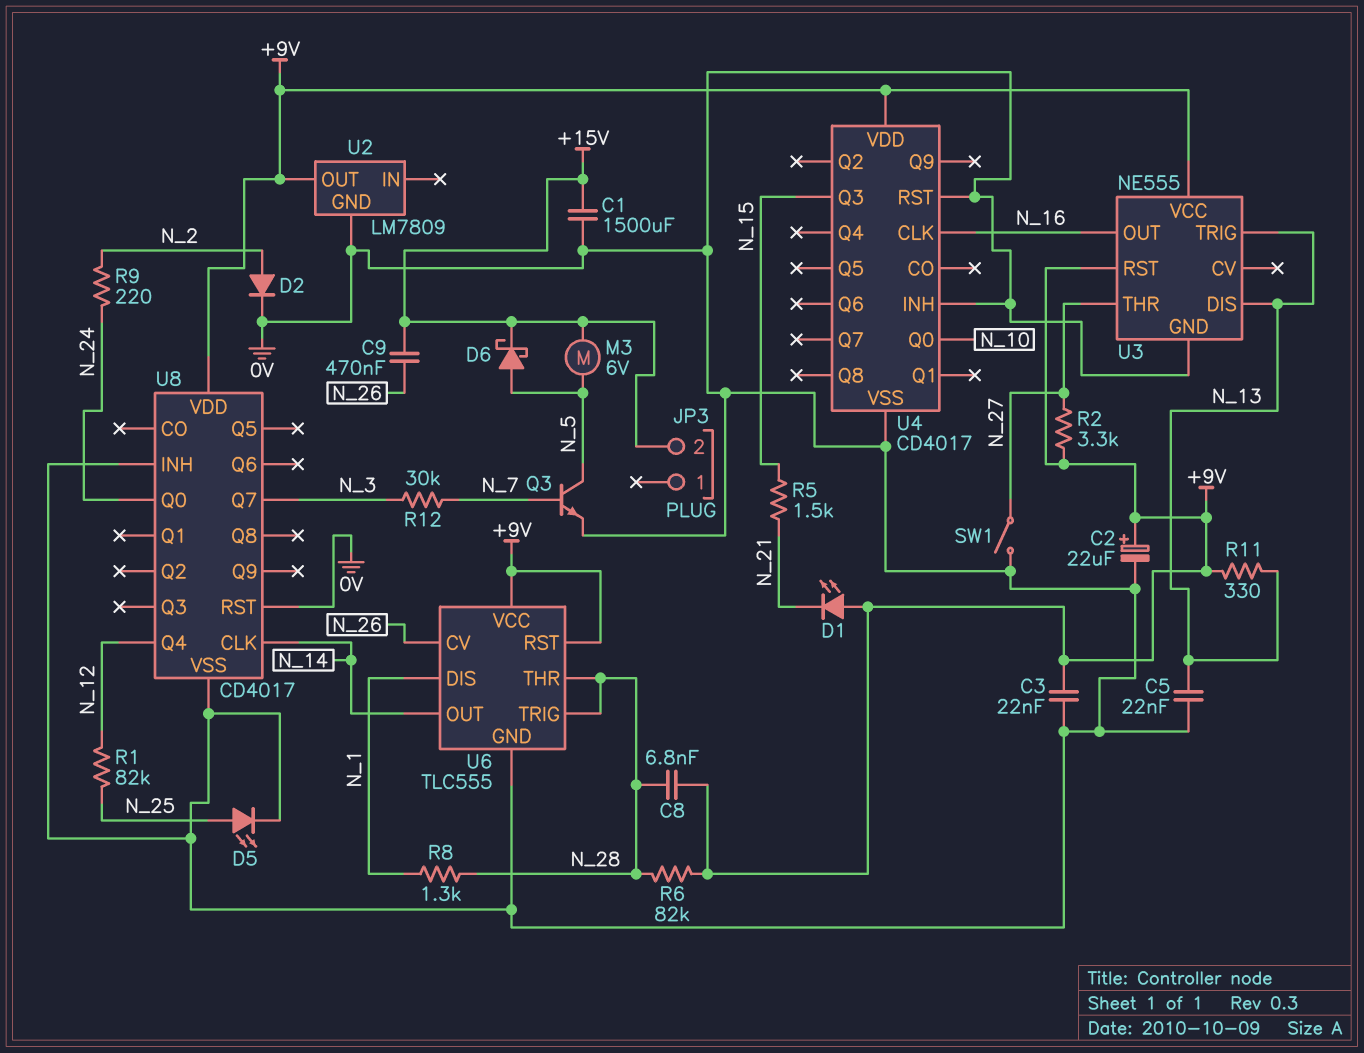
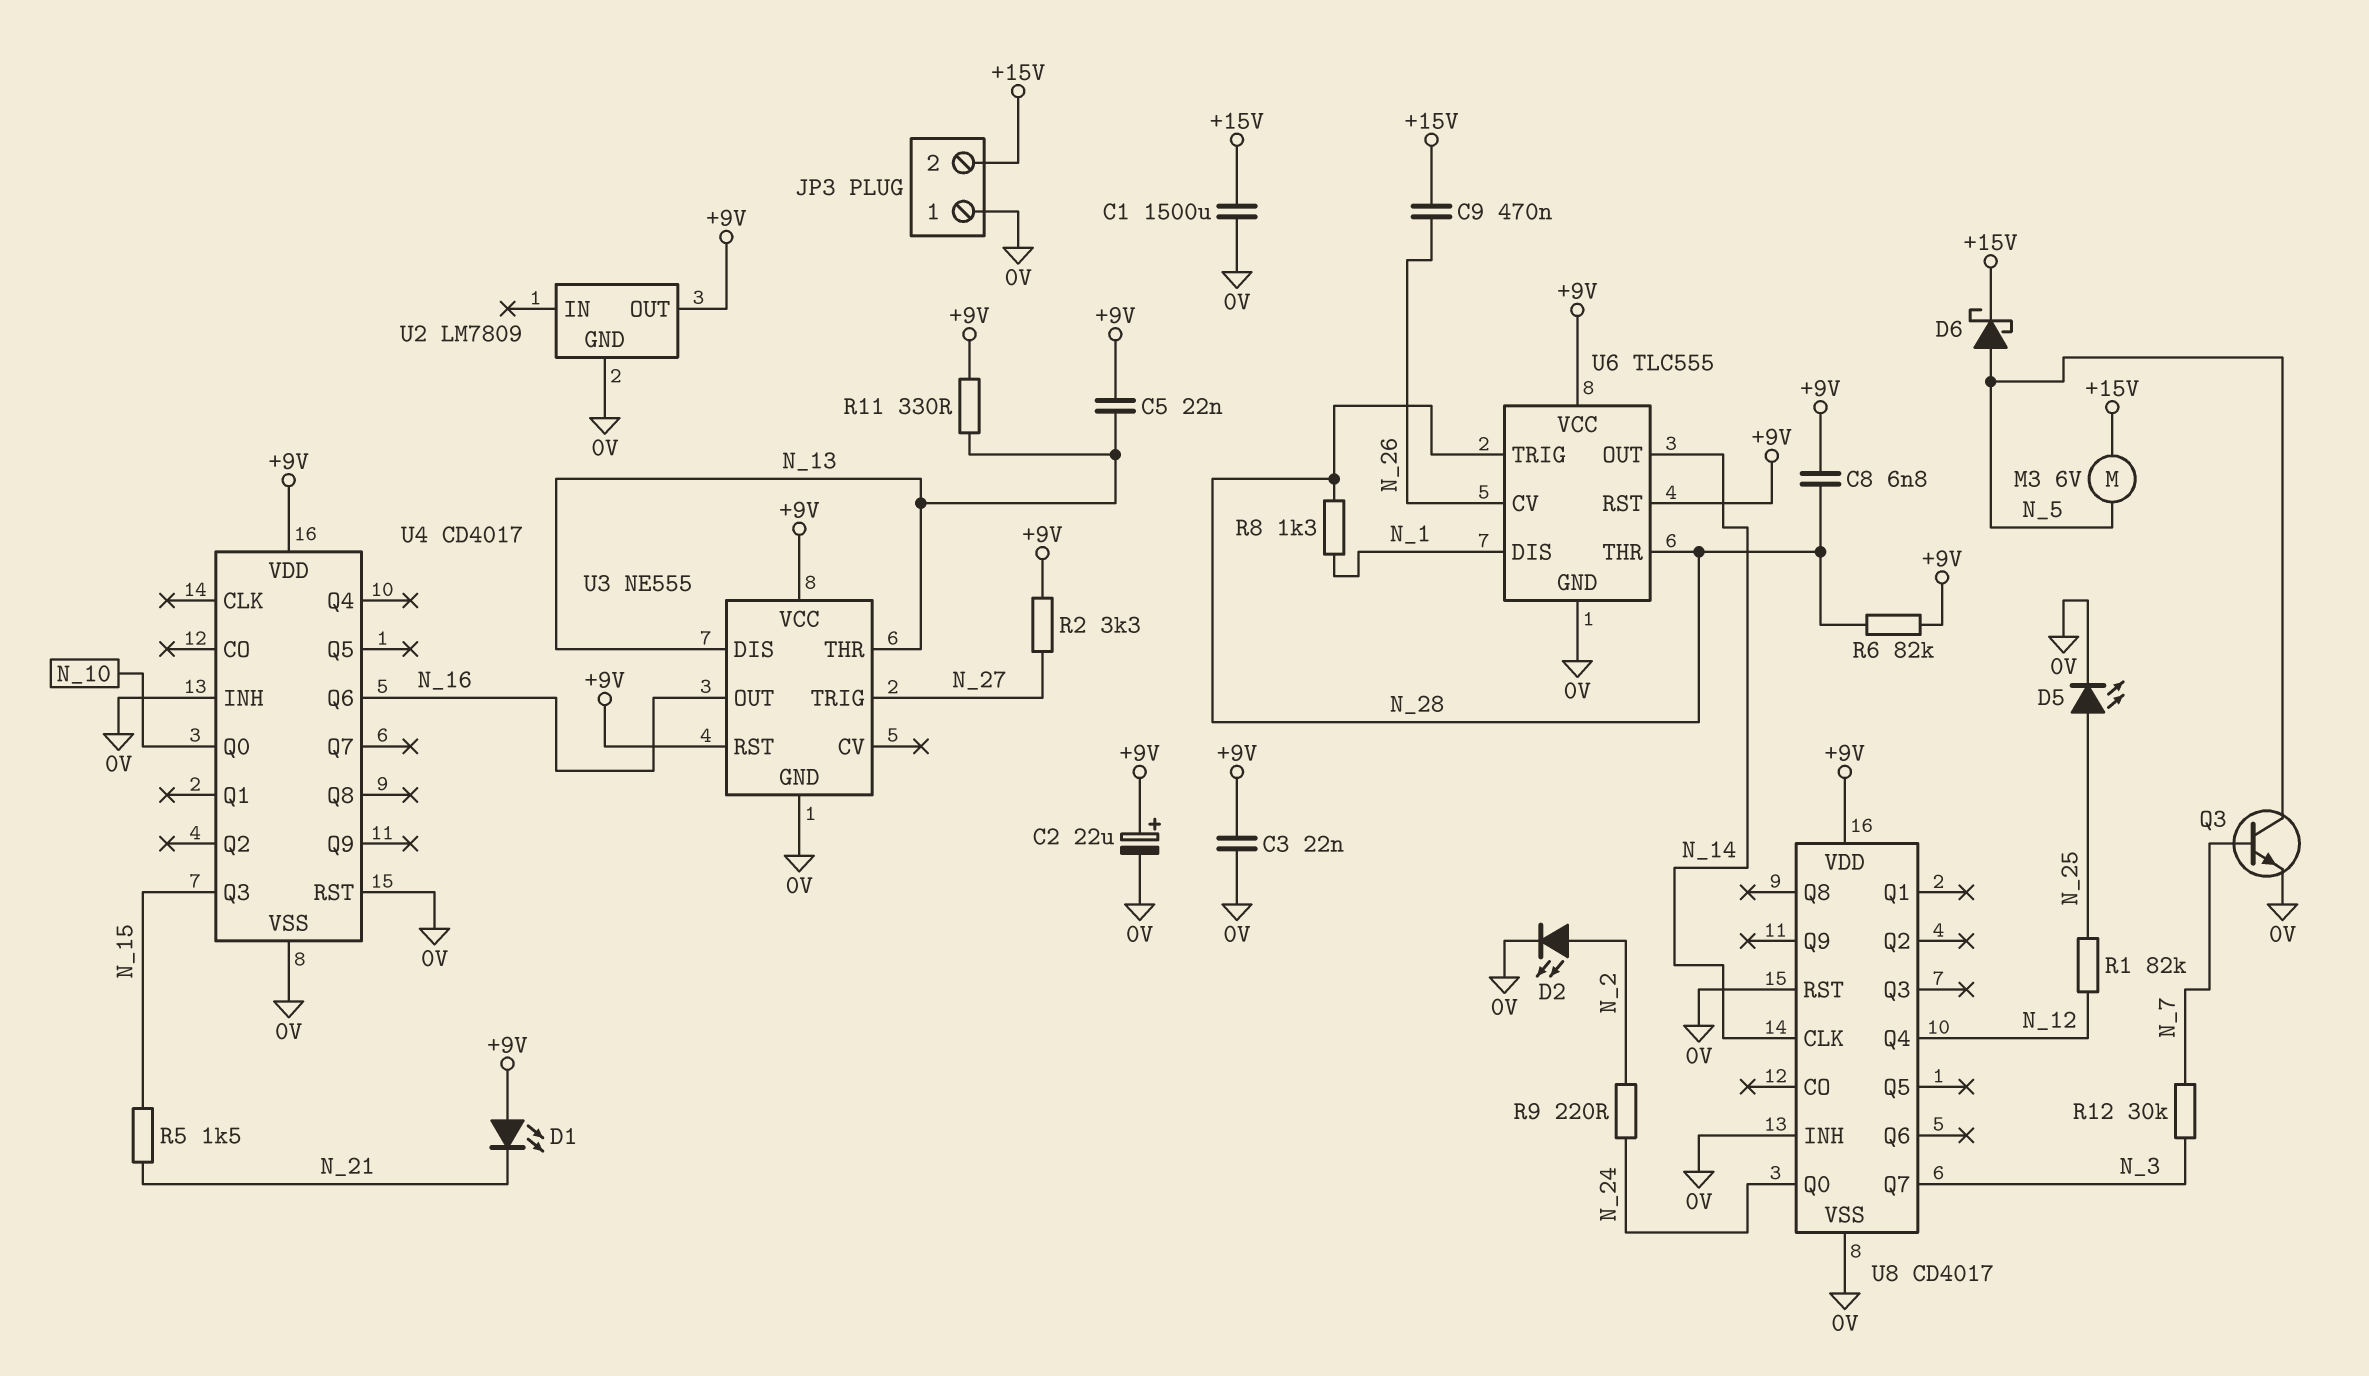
C5: 22nF (0V, N_13) -> 22nF (+9V, N_13)
D2: diode (A N_2, K 0V) -> LED (A N_2, K 0V)
JP3 pin 1: none -> 0V
SW1: switch (0V, N_27) -> none
U3 pin THR: N_27 -> N_13
U3 pin TRIG: N_13 -> N_27
U4 pin CLK: N_16 -> none
U4 pin Q6: none -> N_16

